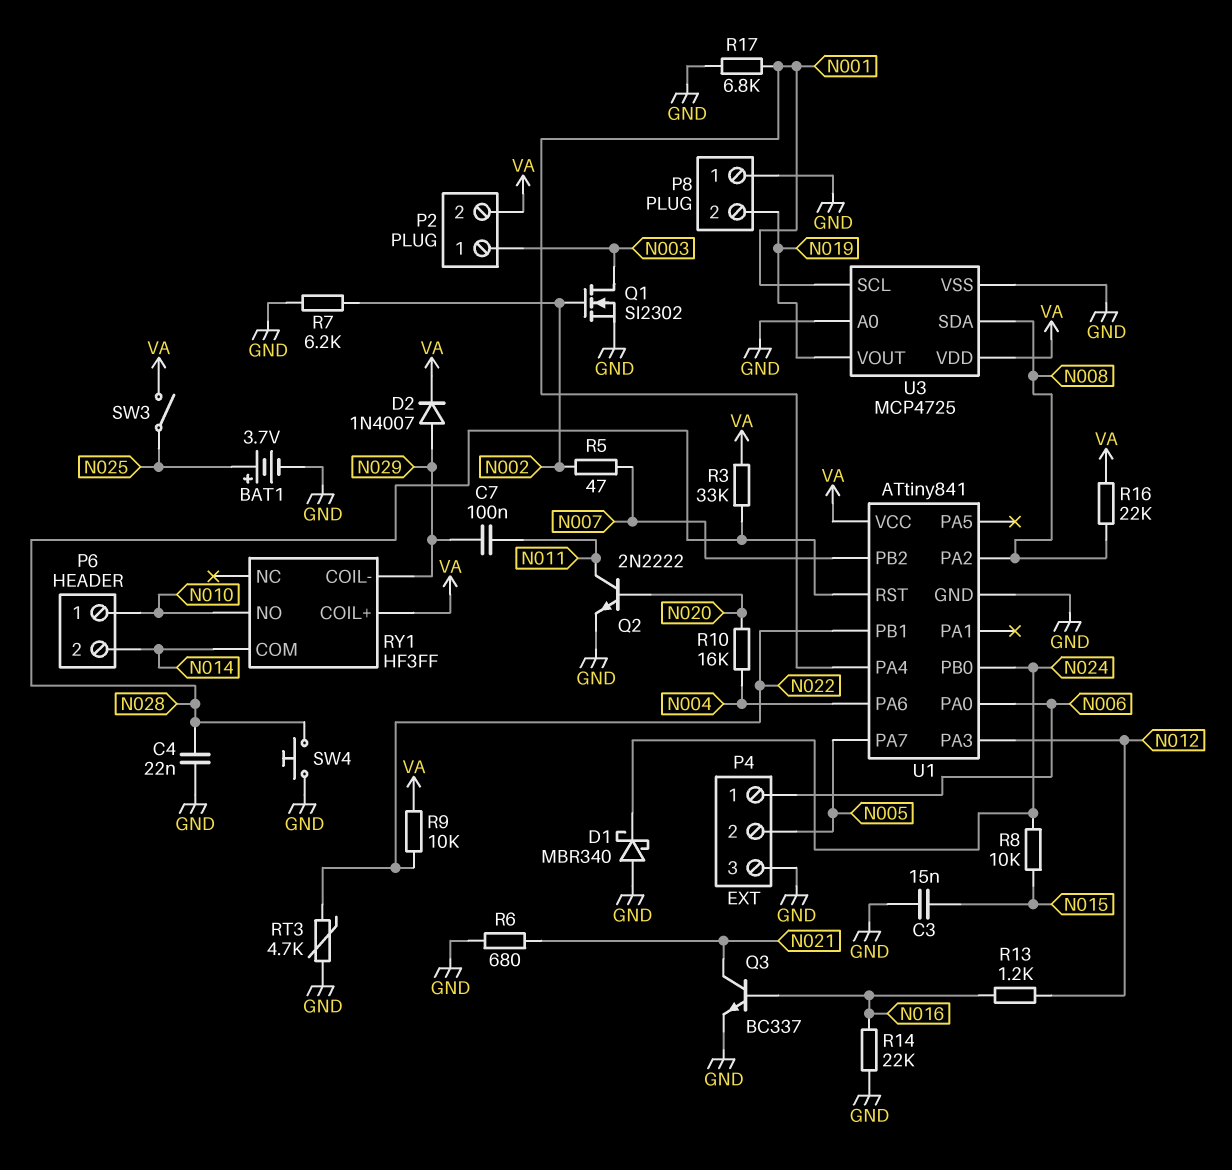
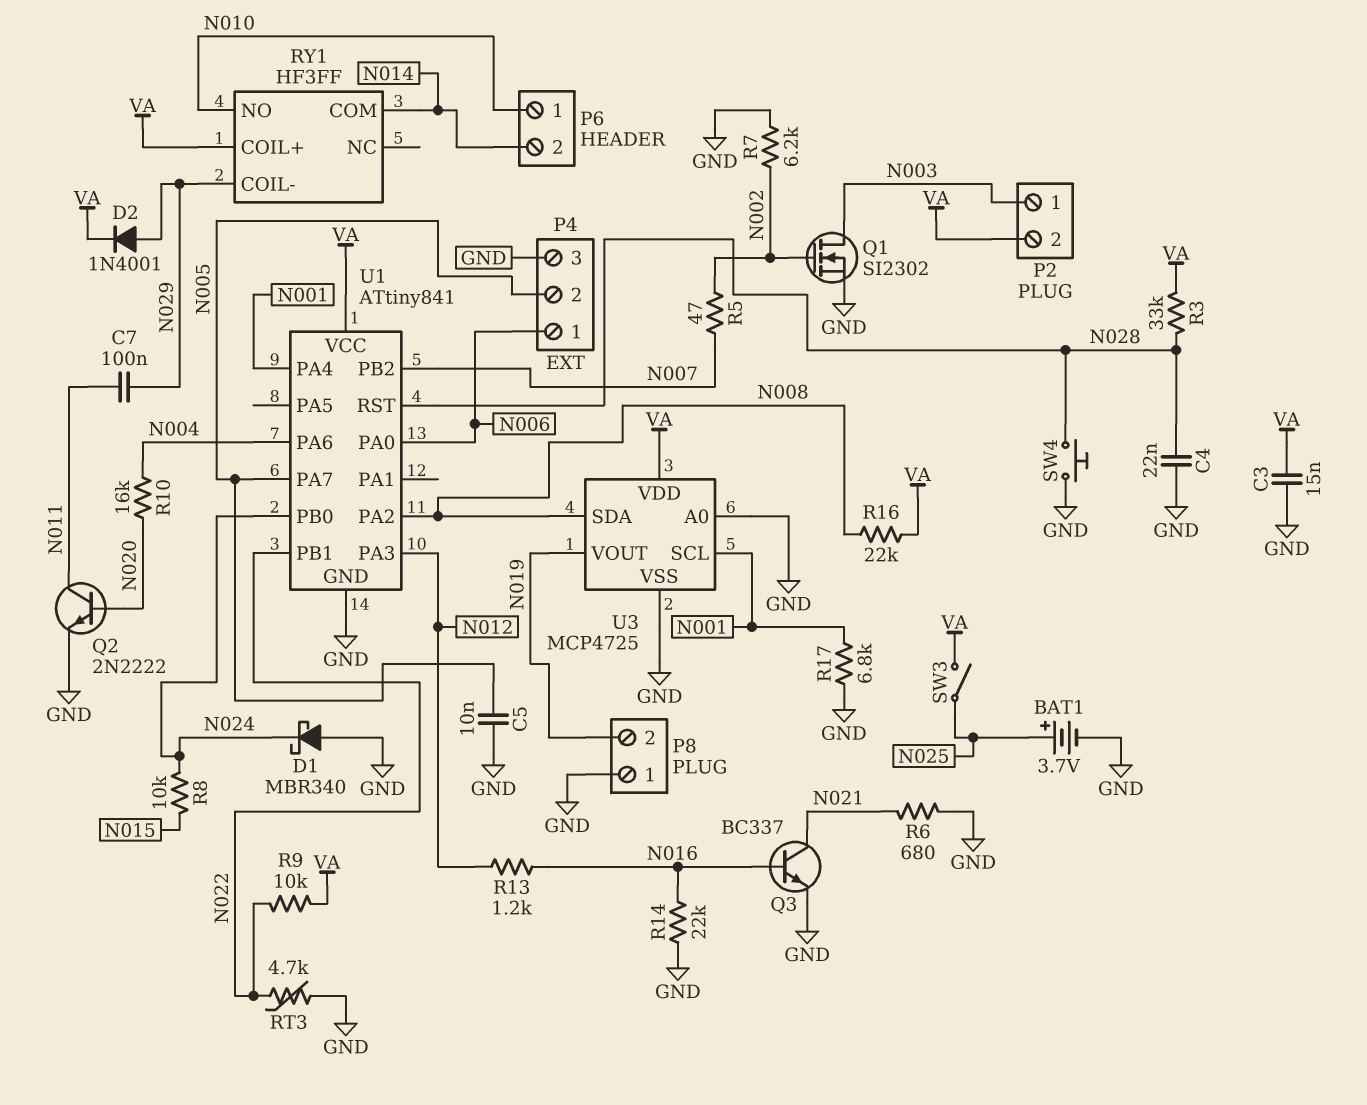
C3: 15nF (GND, N015) -> 15nF (GND, VA)
C5: none -> 10nF (GND, N005)
D2: diode 1N4007 (A N029, K VA) -> diode 1N4001 (A N029, K VA)

